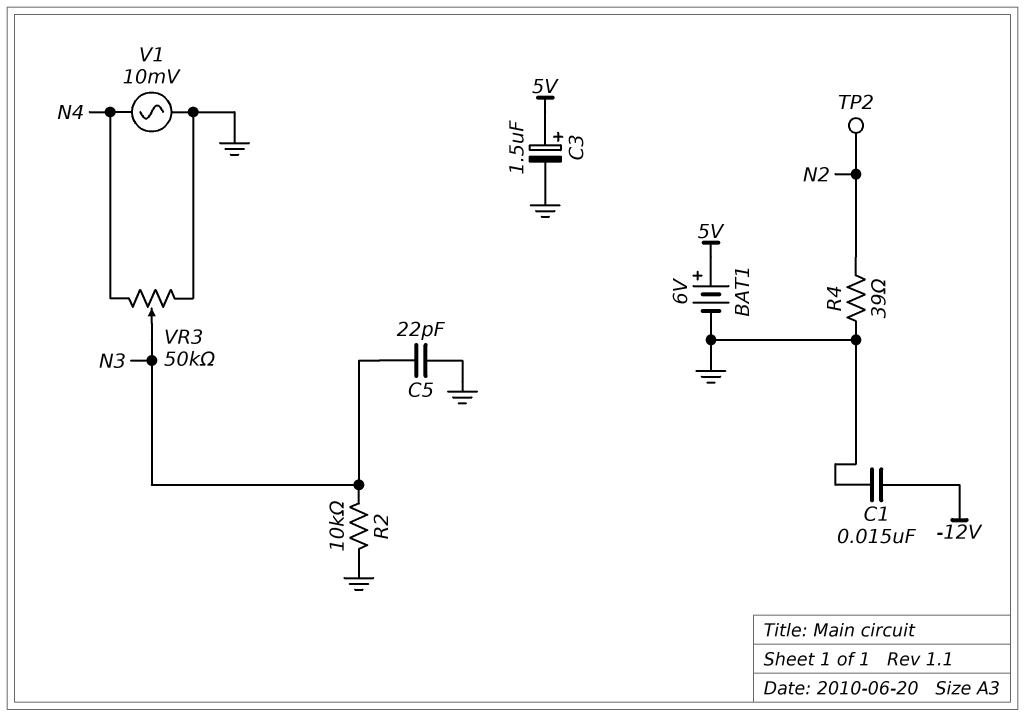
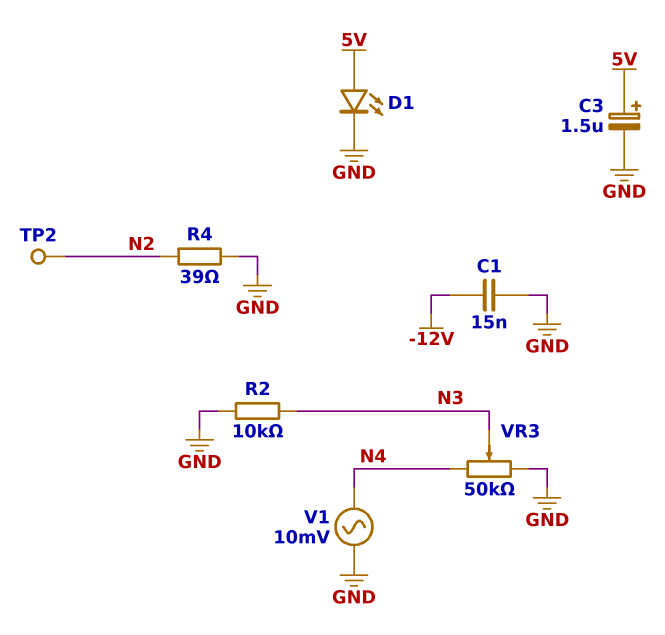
BAT1: 6V (plus 5V, minus GND) -> none
C5: 22pF (GND, N3) -> none
D1: none -> LED (A 5V, K GND)

